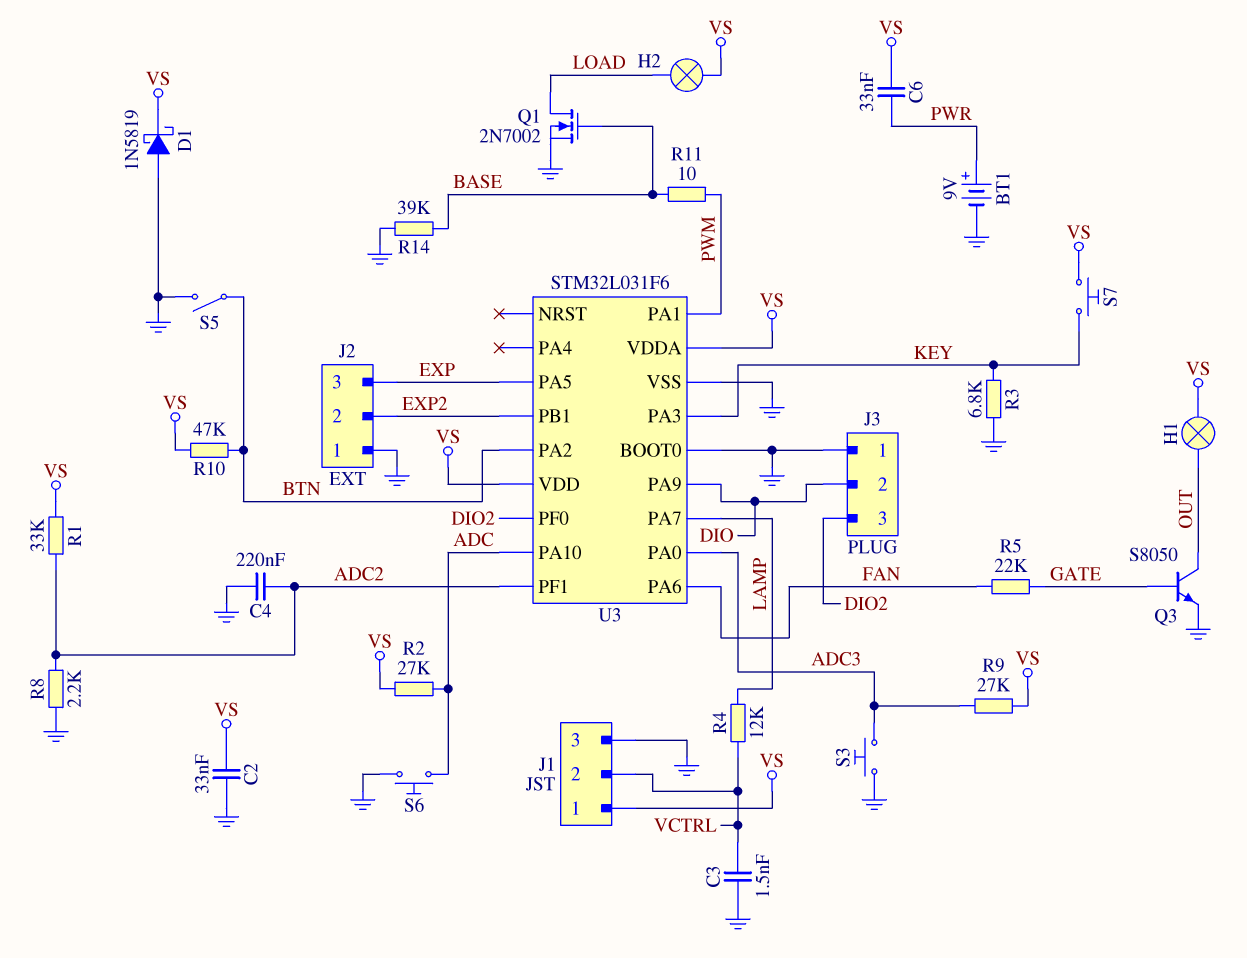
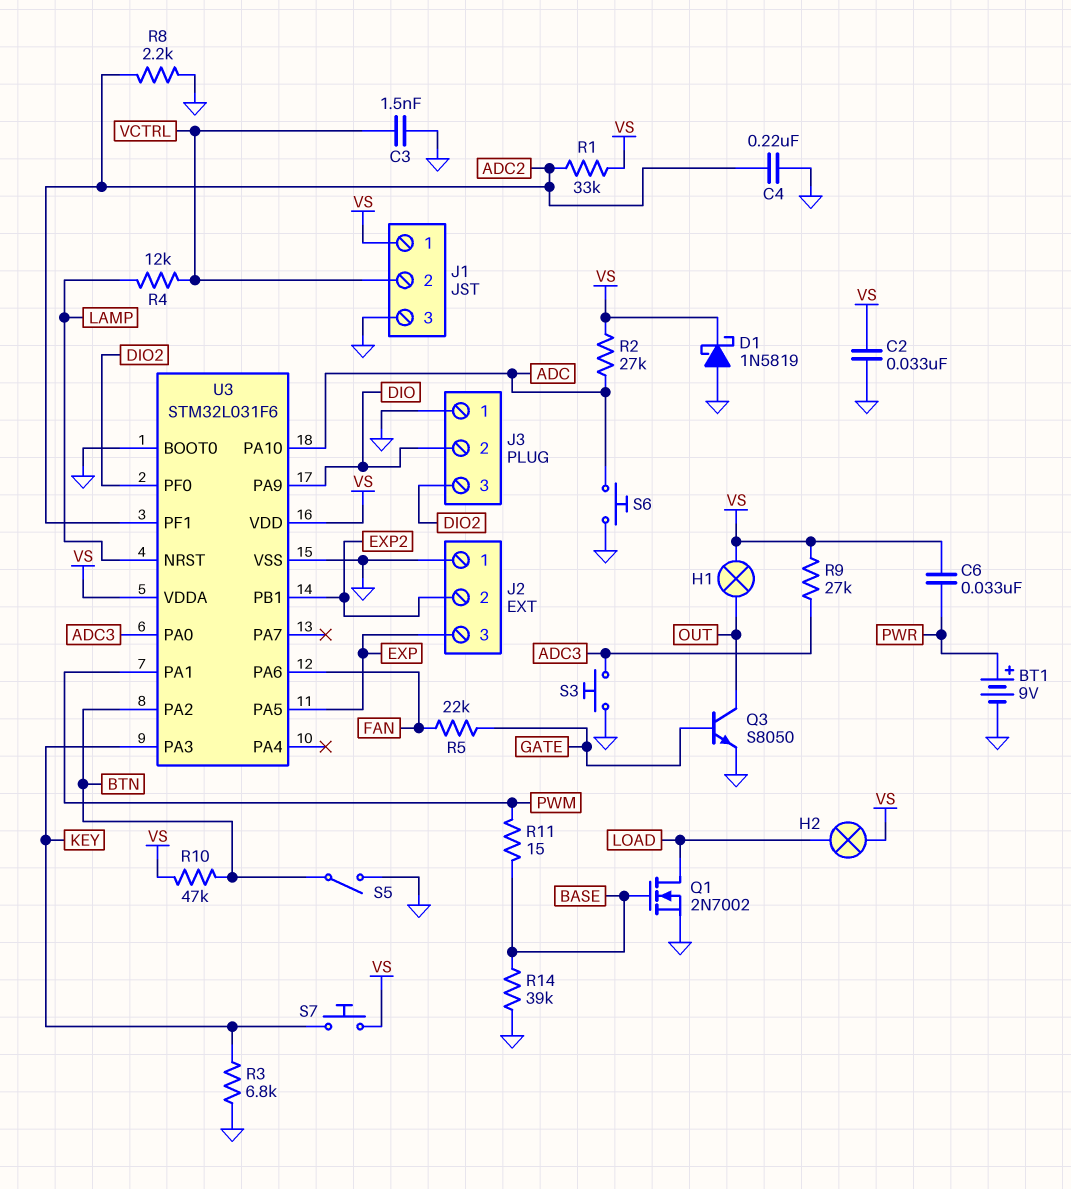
R11: 10 (BASE, PWM) -> 15 (BASE, PWM)
U3 pin NRST: none -> LAMP
U3 pin PA7: LAMP -> none

